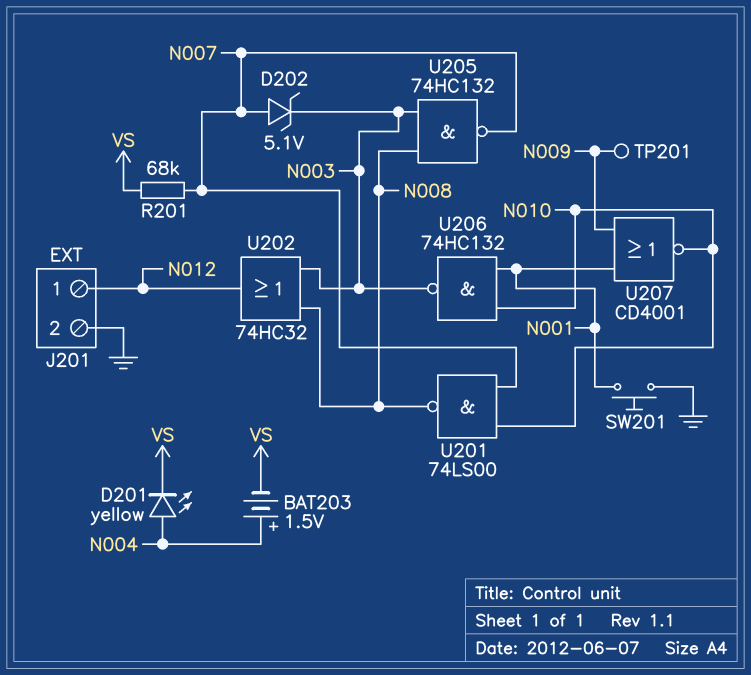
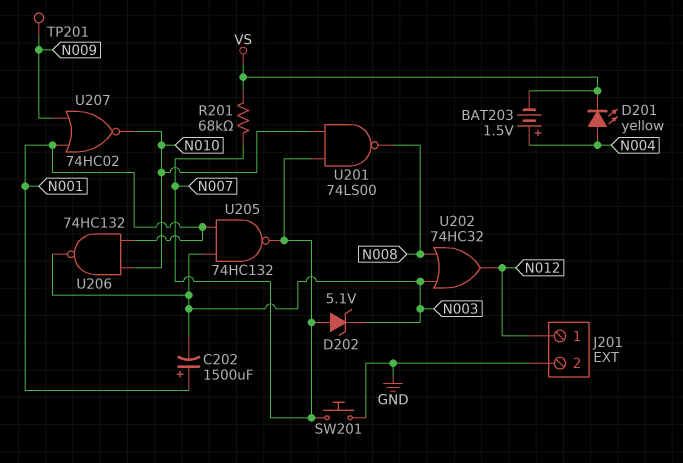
C202: none -> 1500uF (plus N001, minus N003)
SW201: button (GND, N001) -> button (GND, N007)
U205: NAND 74HC132 (in N003, in N008, out N007) -> NAND 74HC132 (in N001, in N003, out N007)
U207: NOR CD4001 (in N001, in N009, out N010) -> NOR 74HC02 (in N001, in N009, out N010)

